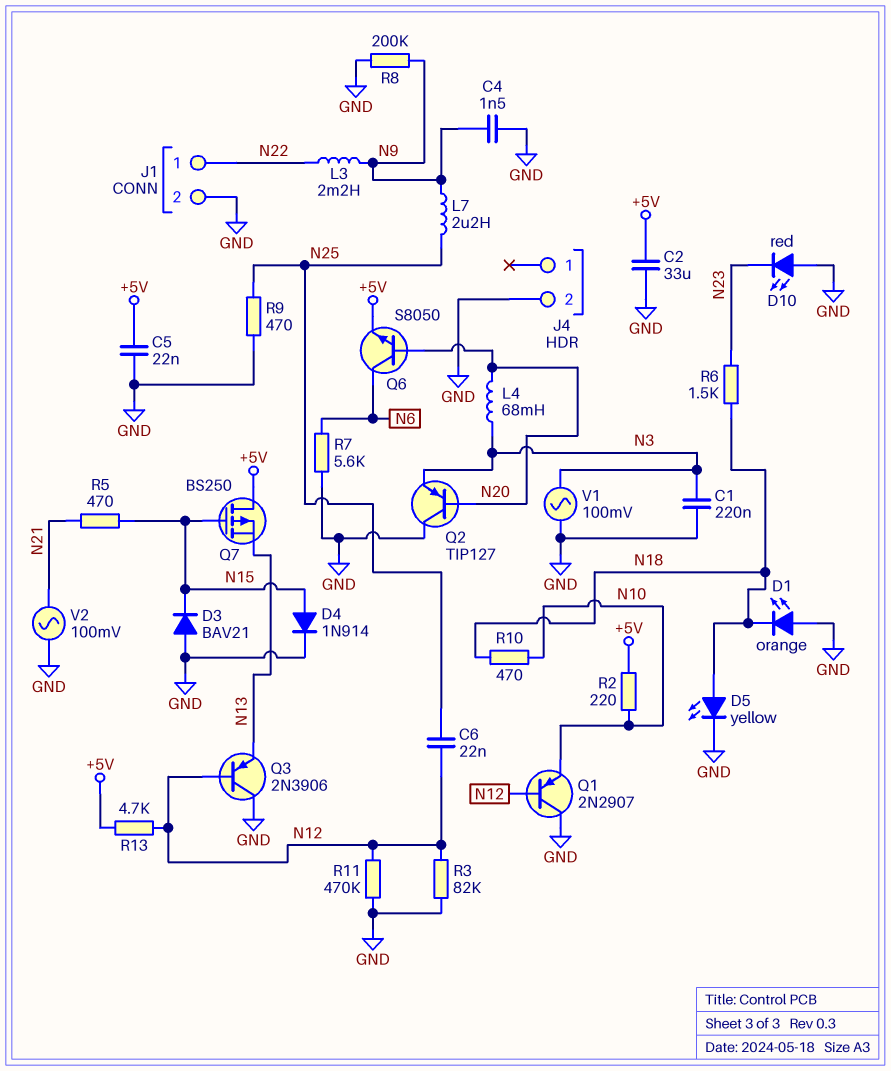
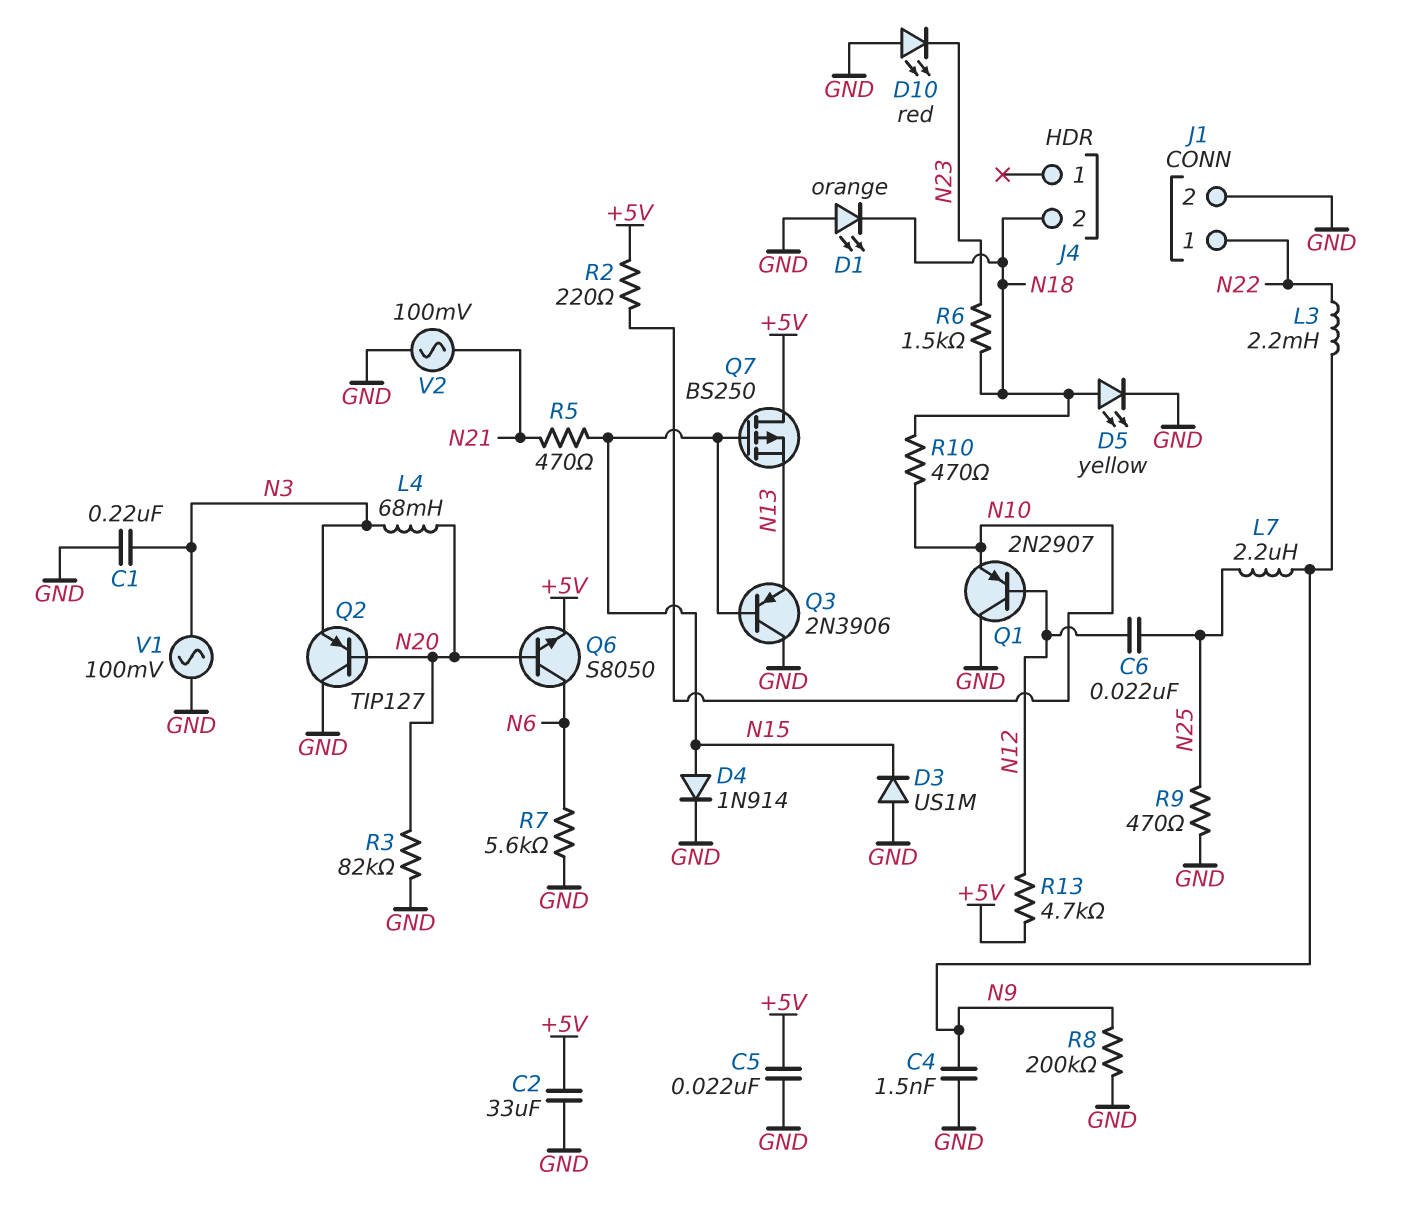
D3: diode BAV21 (A GND, K N15) -> diode US1M (A GND, K N15)
J4 pin 2: GND -> N18
Q3: PNP 2N3906 (B N12, C GND, E N13) -> PNP 2N3906 (B N15, C GND, E N13)
R3: 82k (GND, N12) -> 82k (GND, N20)
R11: 470k (GND, N12) -> none

